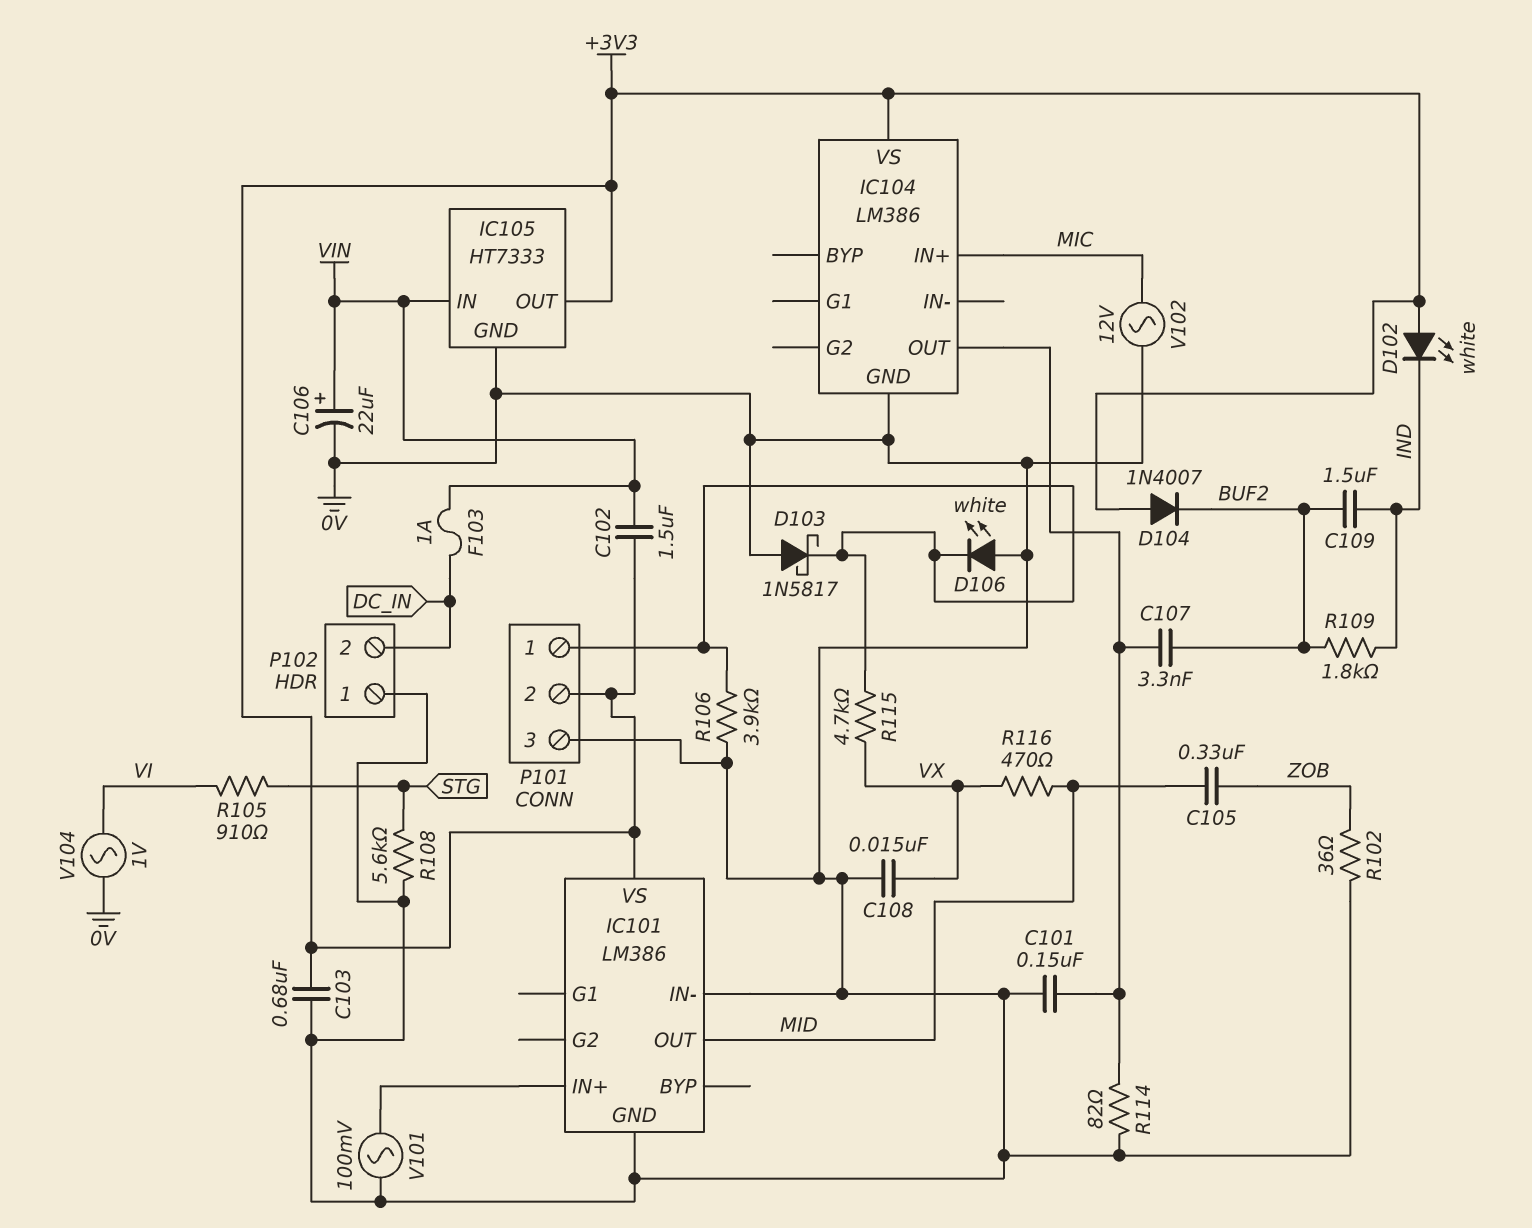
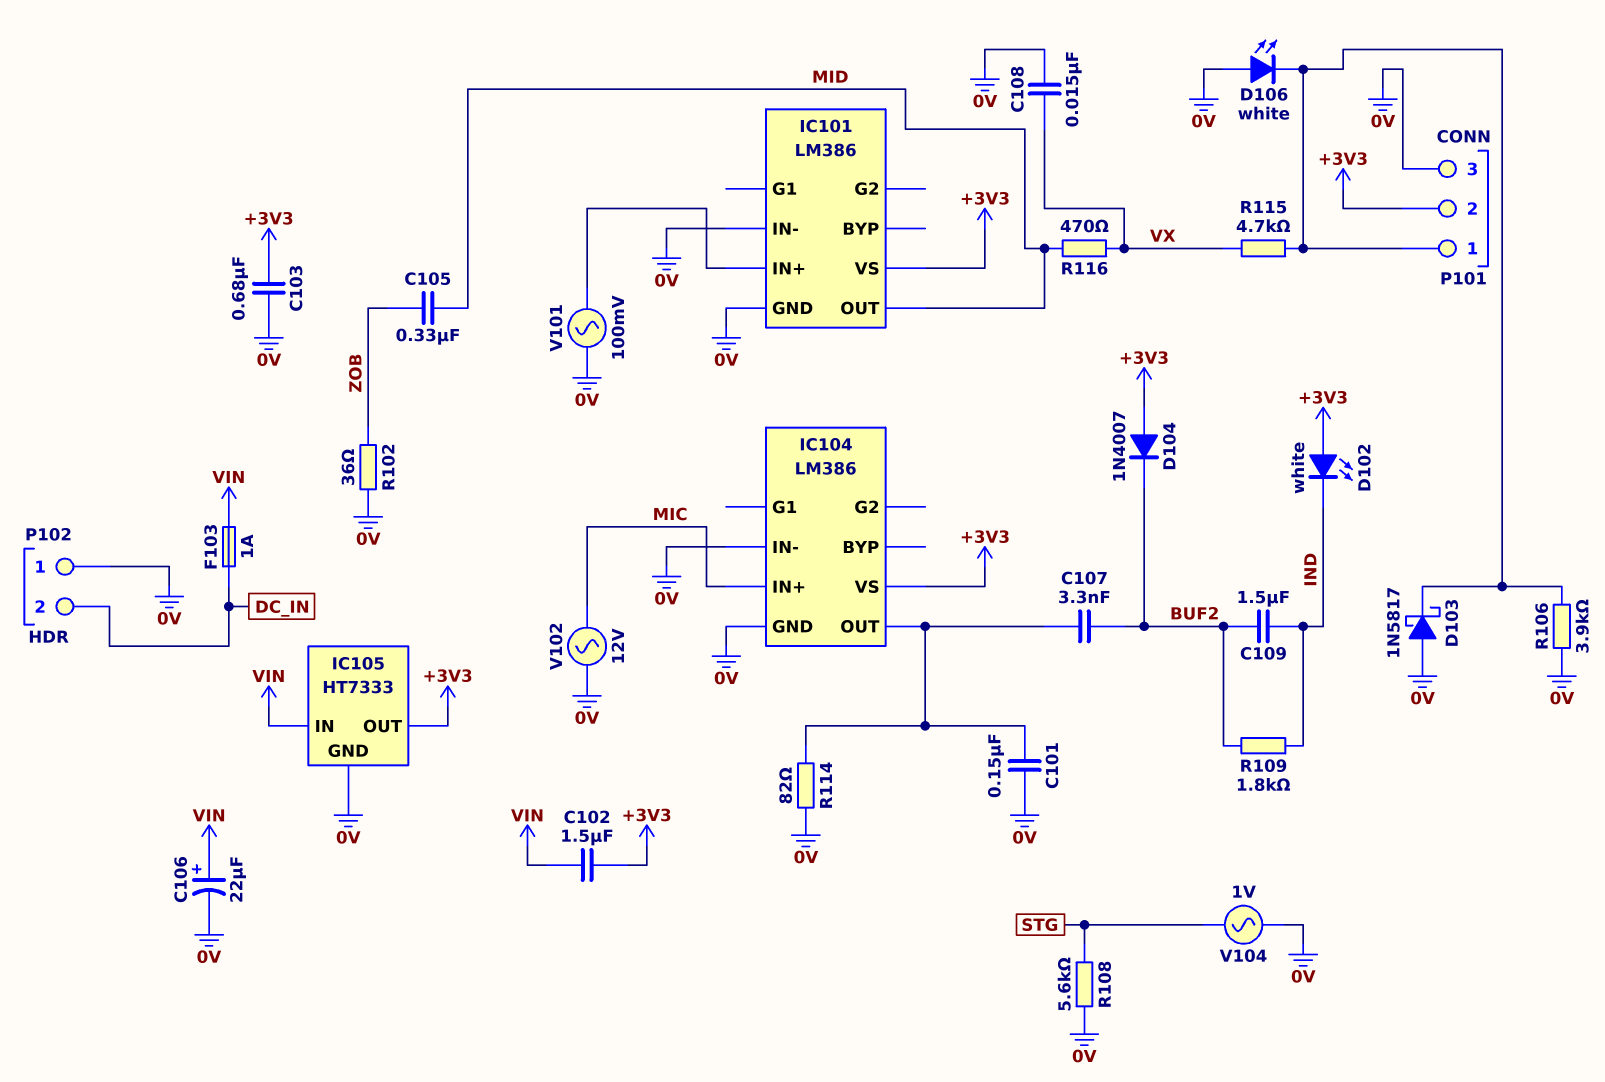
IC104 pin IN-: none -> 0V
R105: 910 (STG, VI) -> none
V104: AC 1V (0V, VI) -> AC 1V (0V, STG)

